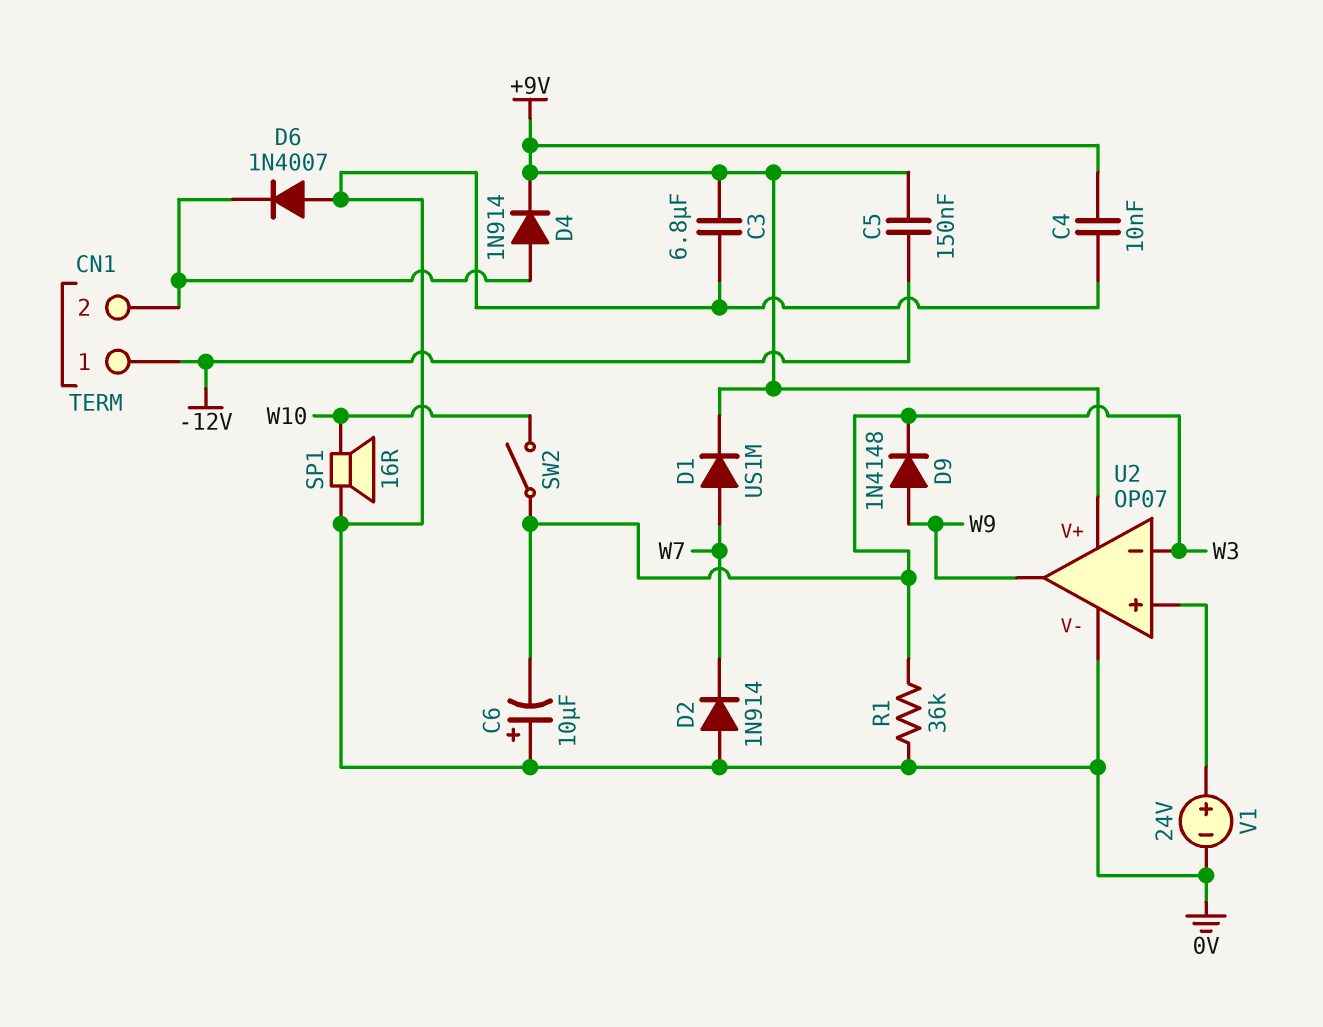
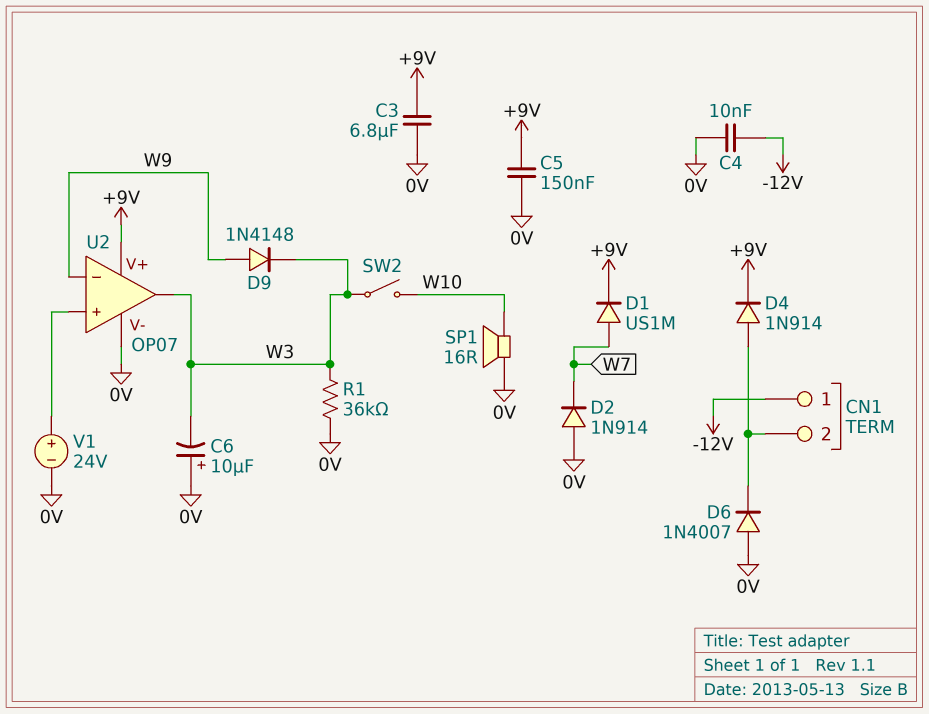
C4: 10nF (+9V, 0V) -> 10nF (-12V, 0V)
C5: 150nF (+9V, -12V) -> 150nF (+9V, 0V)
U2 pin in-: W3 -> W9
U2 pin out: W9 -> W3

